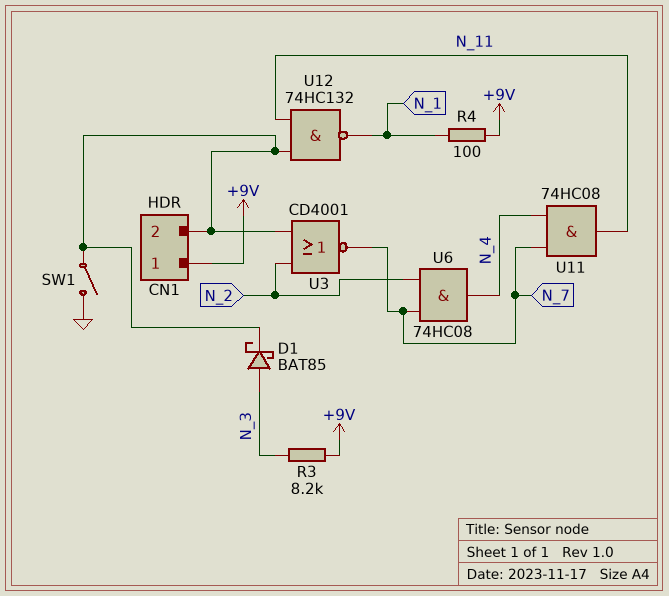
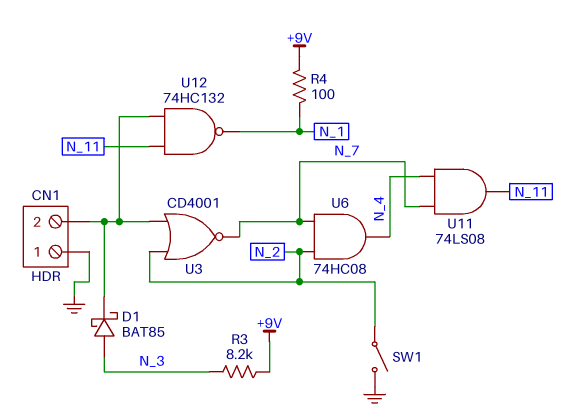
CN1 pin 1: +9V -> GND
SW1: switch (CN1/2, GND) -> switch (GND, N_2)
U11: AND 74HC08 (in N_4, in N_7, out N_11) -> AND 74LS08 (in N_4, in N_7, out N_11)

